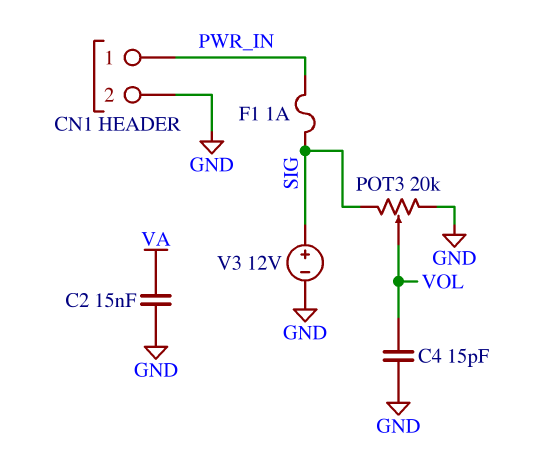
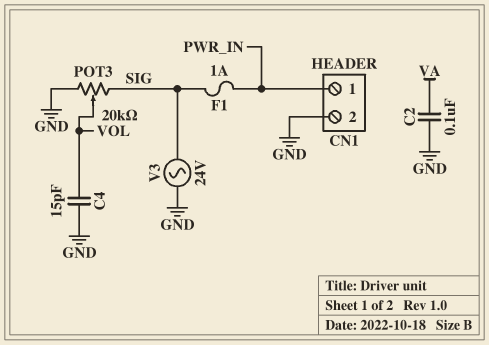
C2: 15nF (GND, VA) -> 100nF (GND, VA)
V3: 12V (plus SIG, minus GND) -> AC 24V (GND, SIG)

